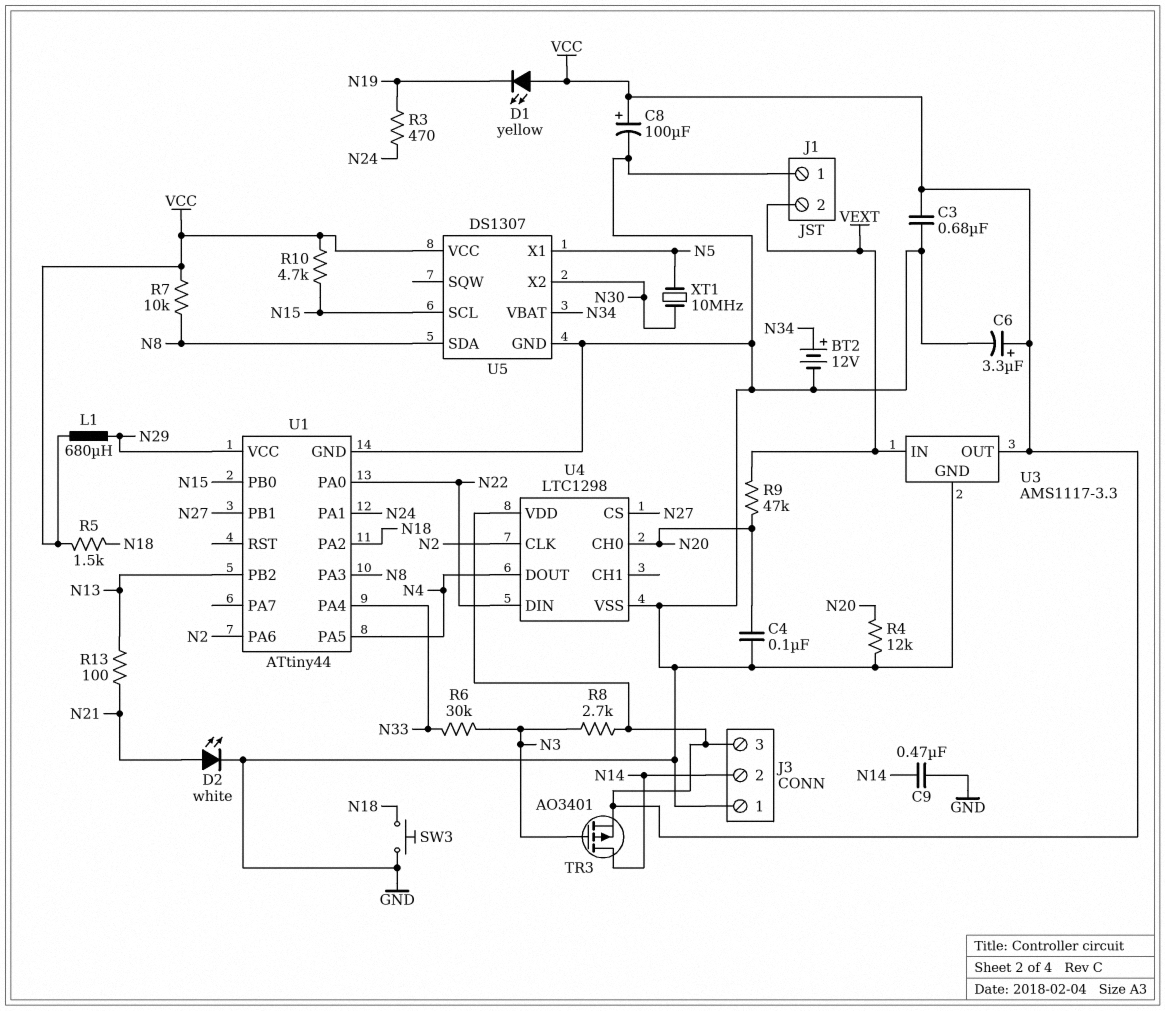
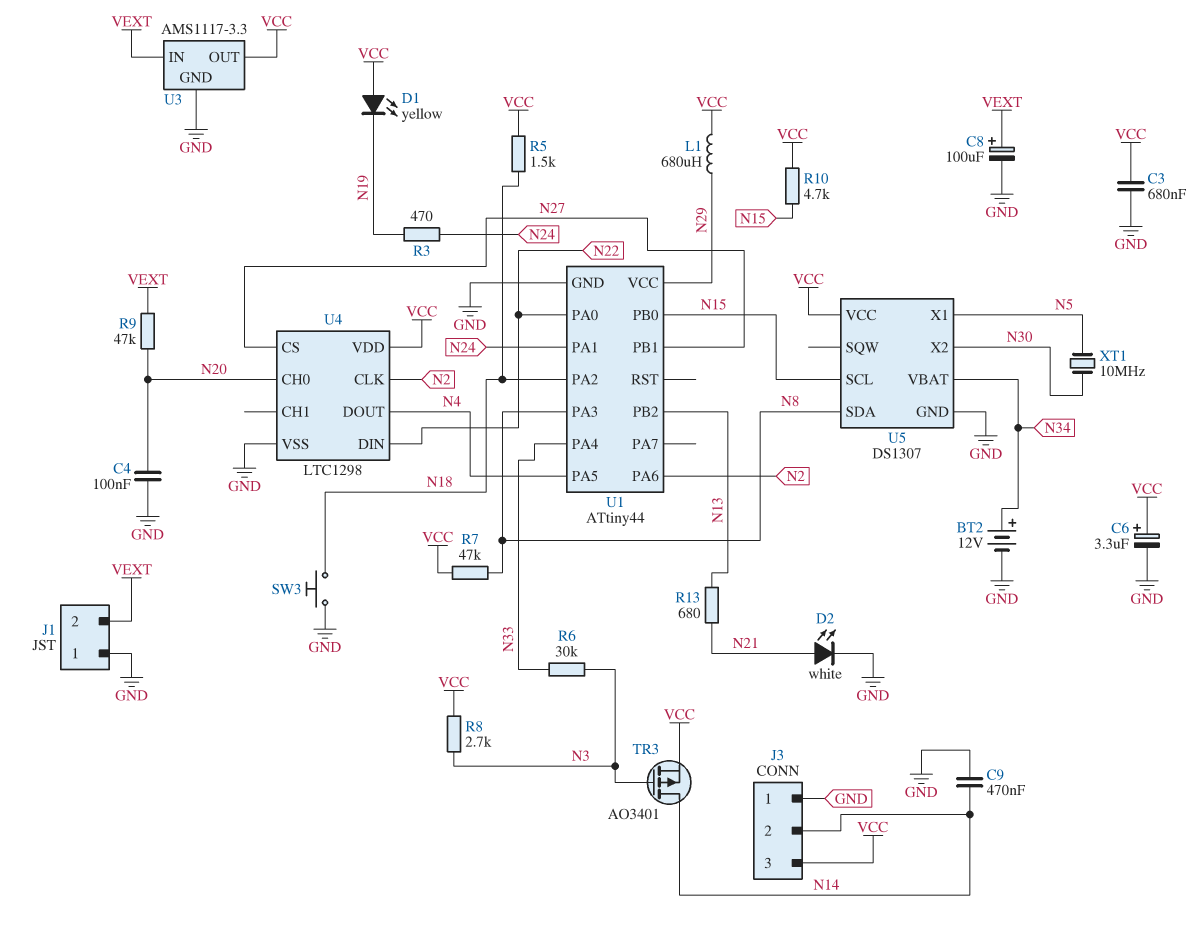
C8: 100uF (plus VCC, minus GND) -> 100uF (plus VEXT, minus GND)
R4: 12k (GND, N20) -> none
R7: 10k (N8, VCC) -> 47k (N8, VCC)
R13: 100 (N13, N21) -> 680 (N13, N21)

